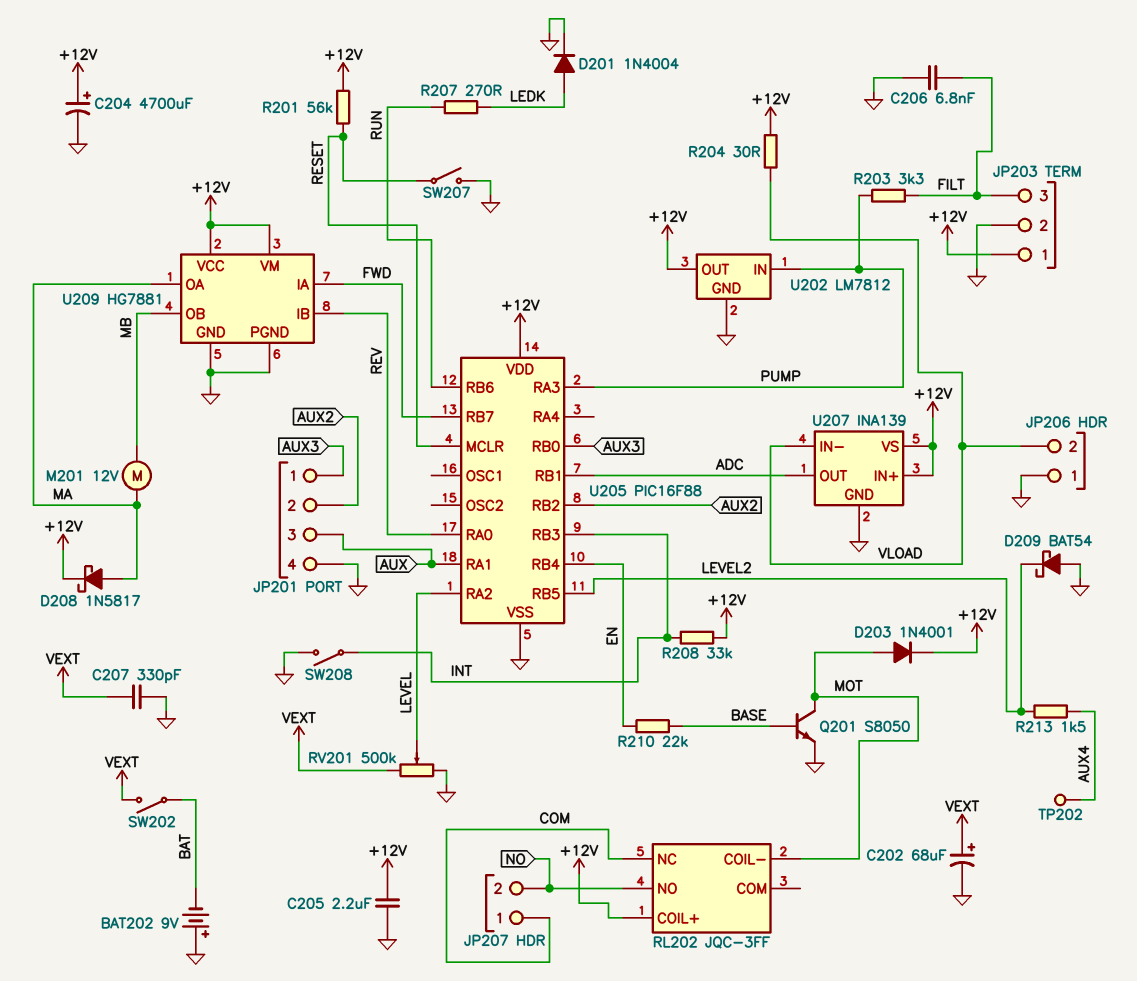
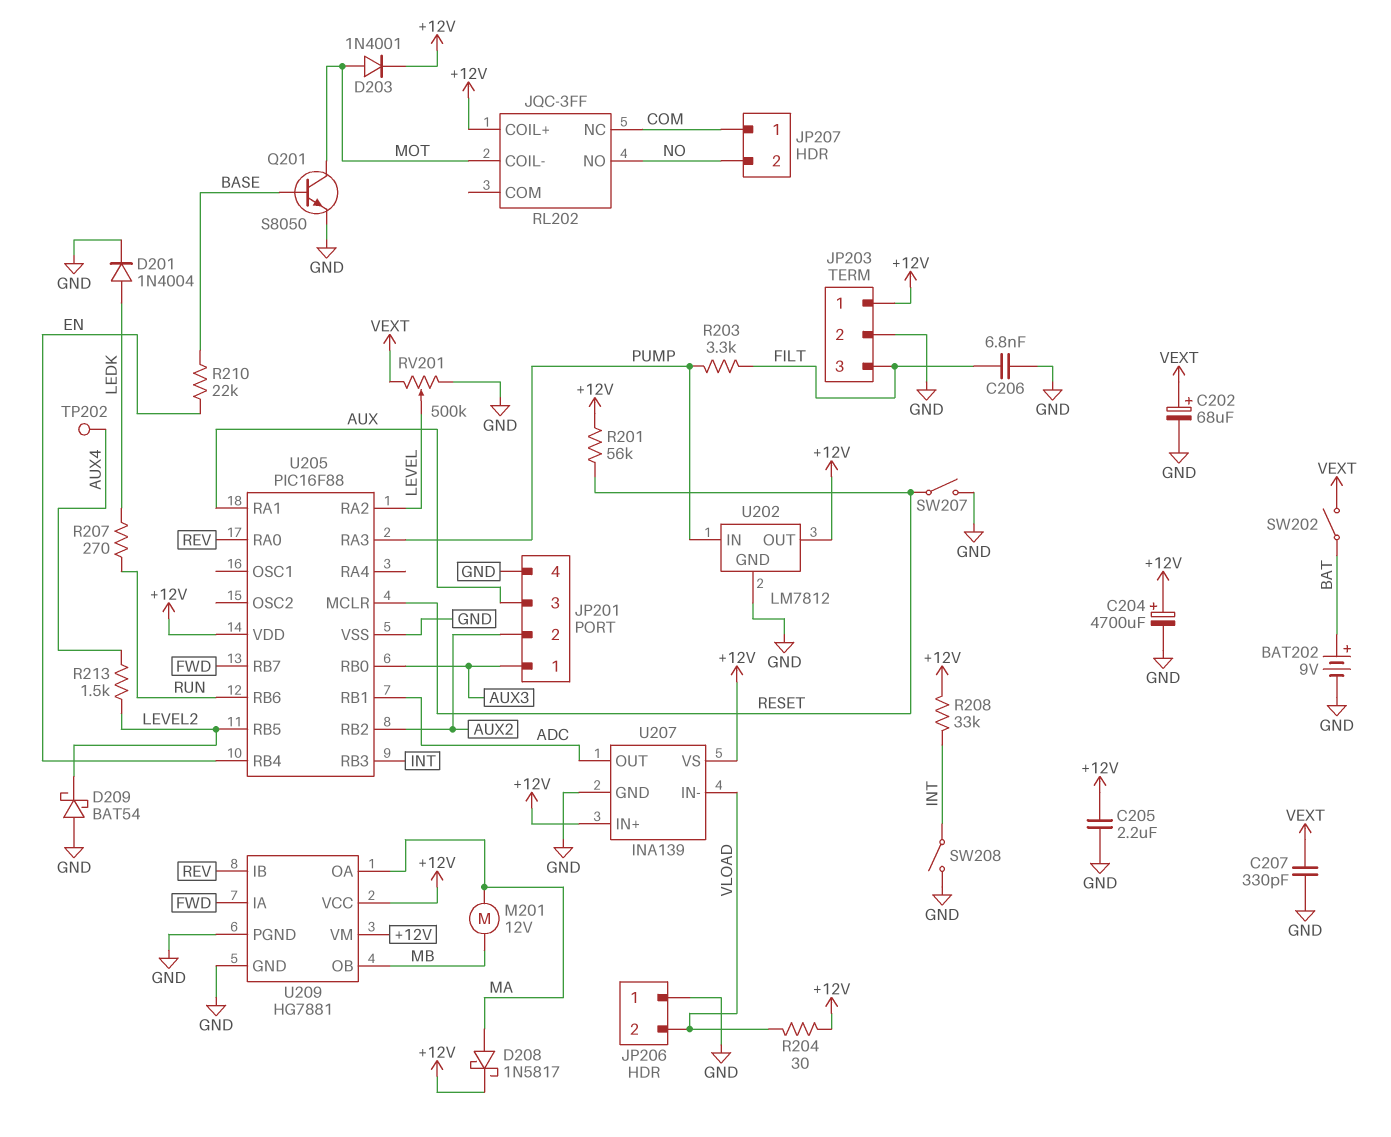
BAT202: 9V (plus GND, minus BAT) -> 9V (plus BAT, minus GND)

